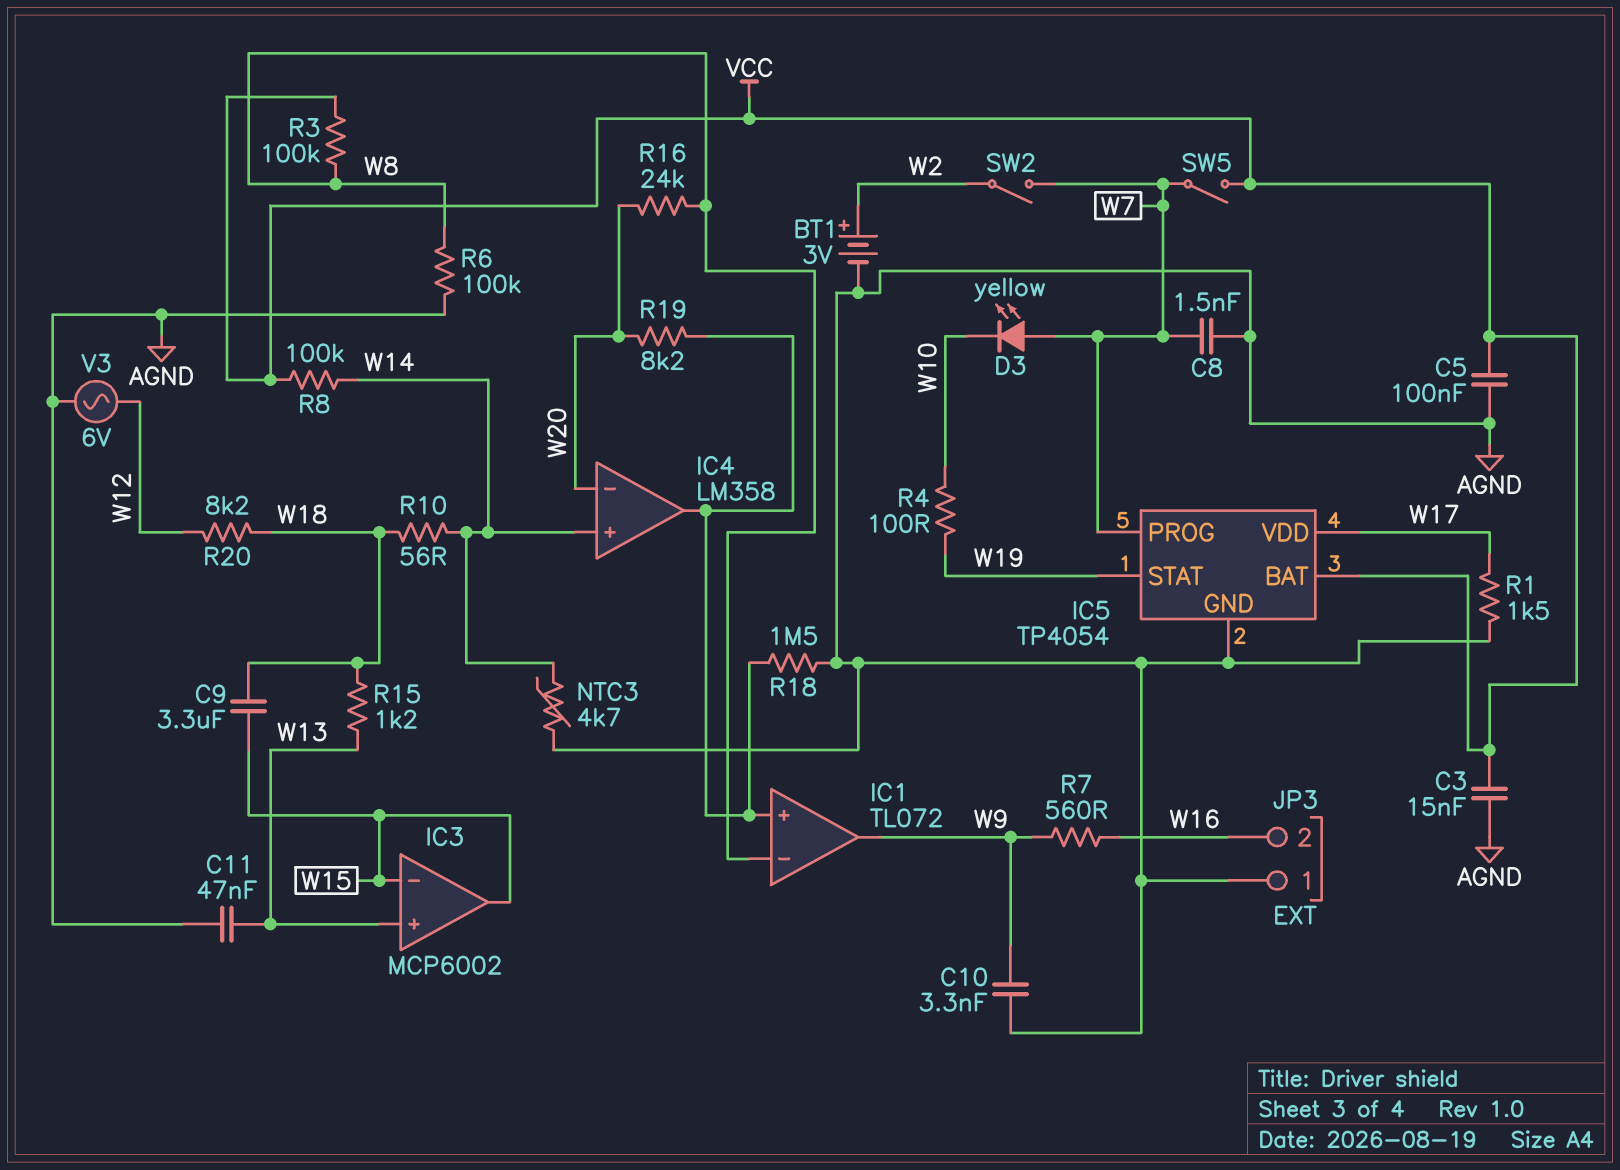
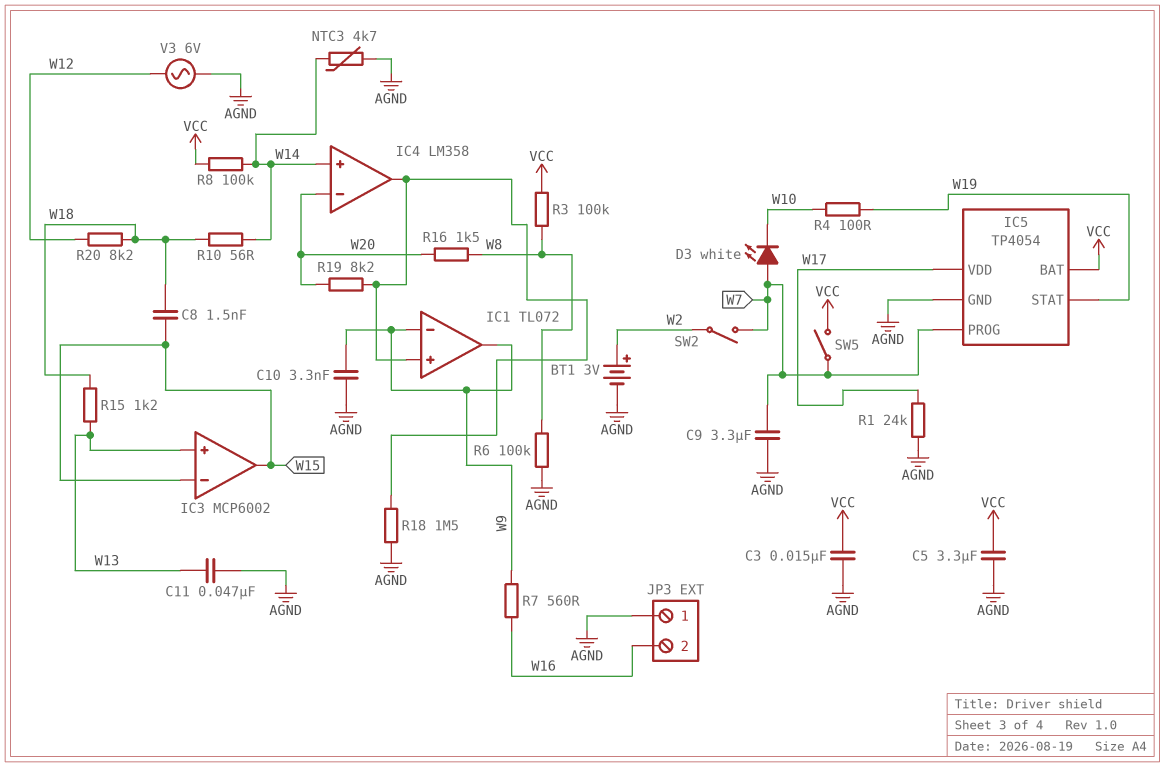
C5: 100nF (AGND, VCC) -> 3.3uF (AGND, VCC)
C8: 1.5nF (AGND, W7) -> 1.5nF (W15, W18)
C9: 3.3uF (W15, W18) -> 3.3uF (AGND, W7)
D3: LED yellow (A W7, K W10) -> LED white (A W7, K W10)
IC1 pin in-: W8 -> W9
R1: 1.5k (AGND, W17) -> 24k (AGND, W17)
R16: 24k (W8, W20) -> 1.5k (W8, W20)

